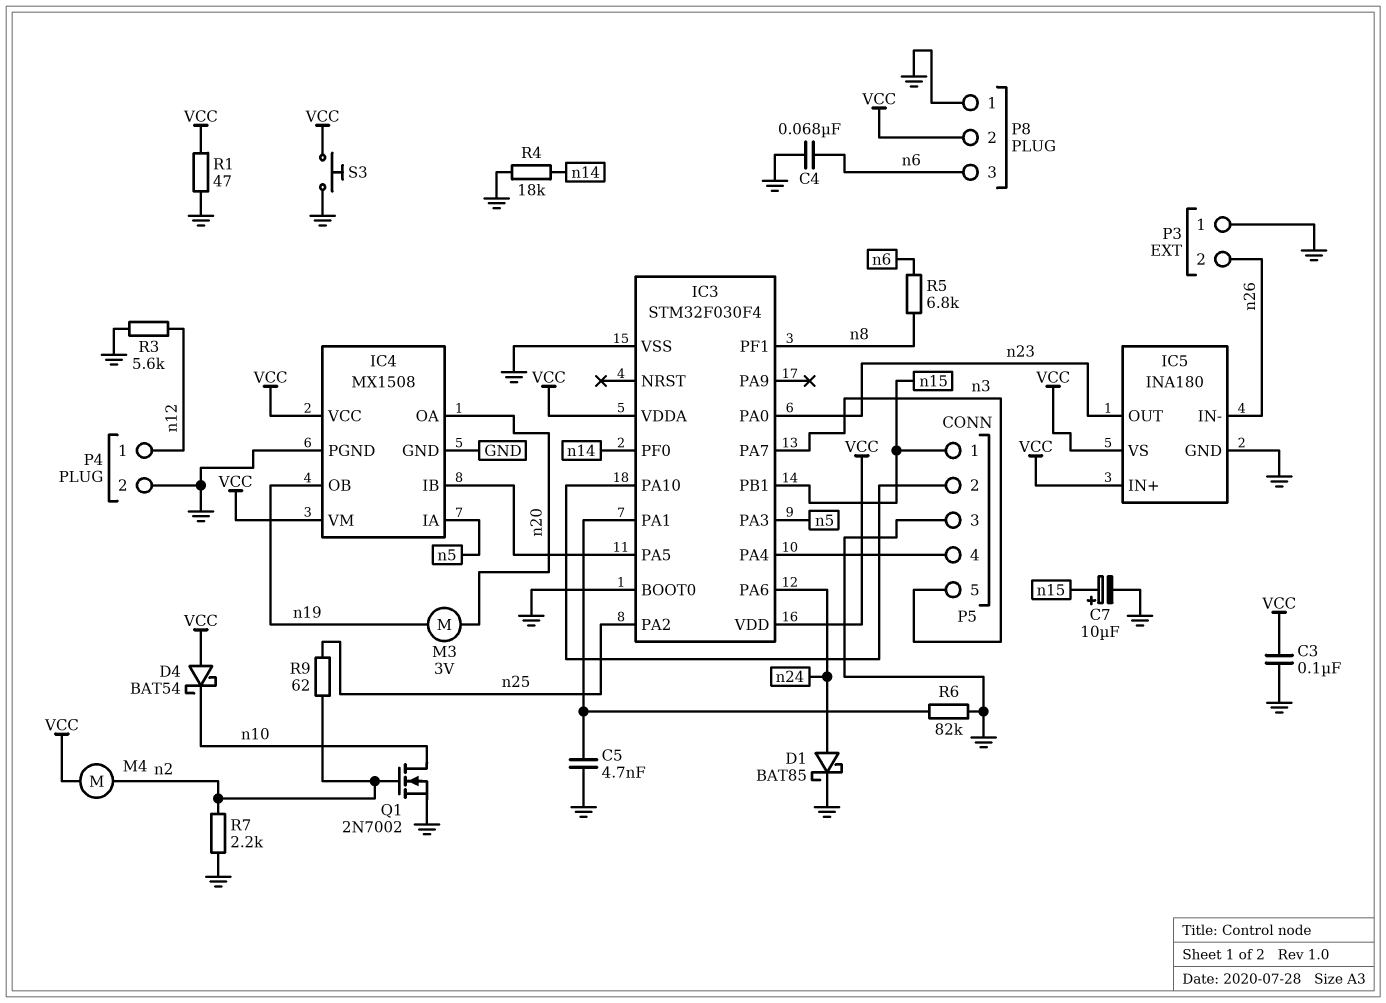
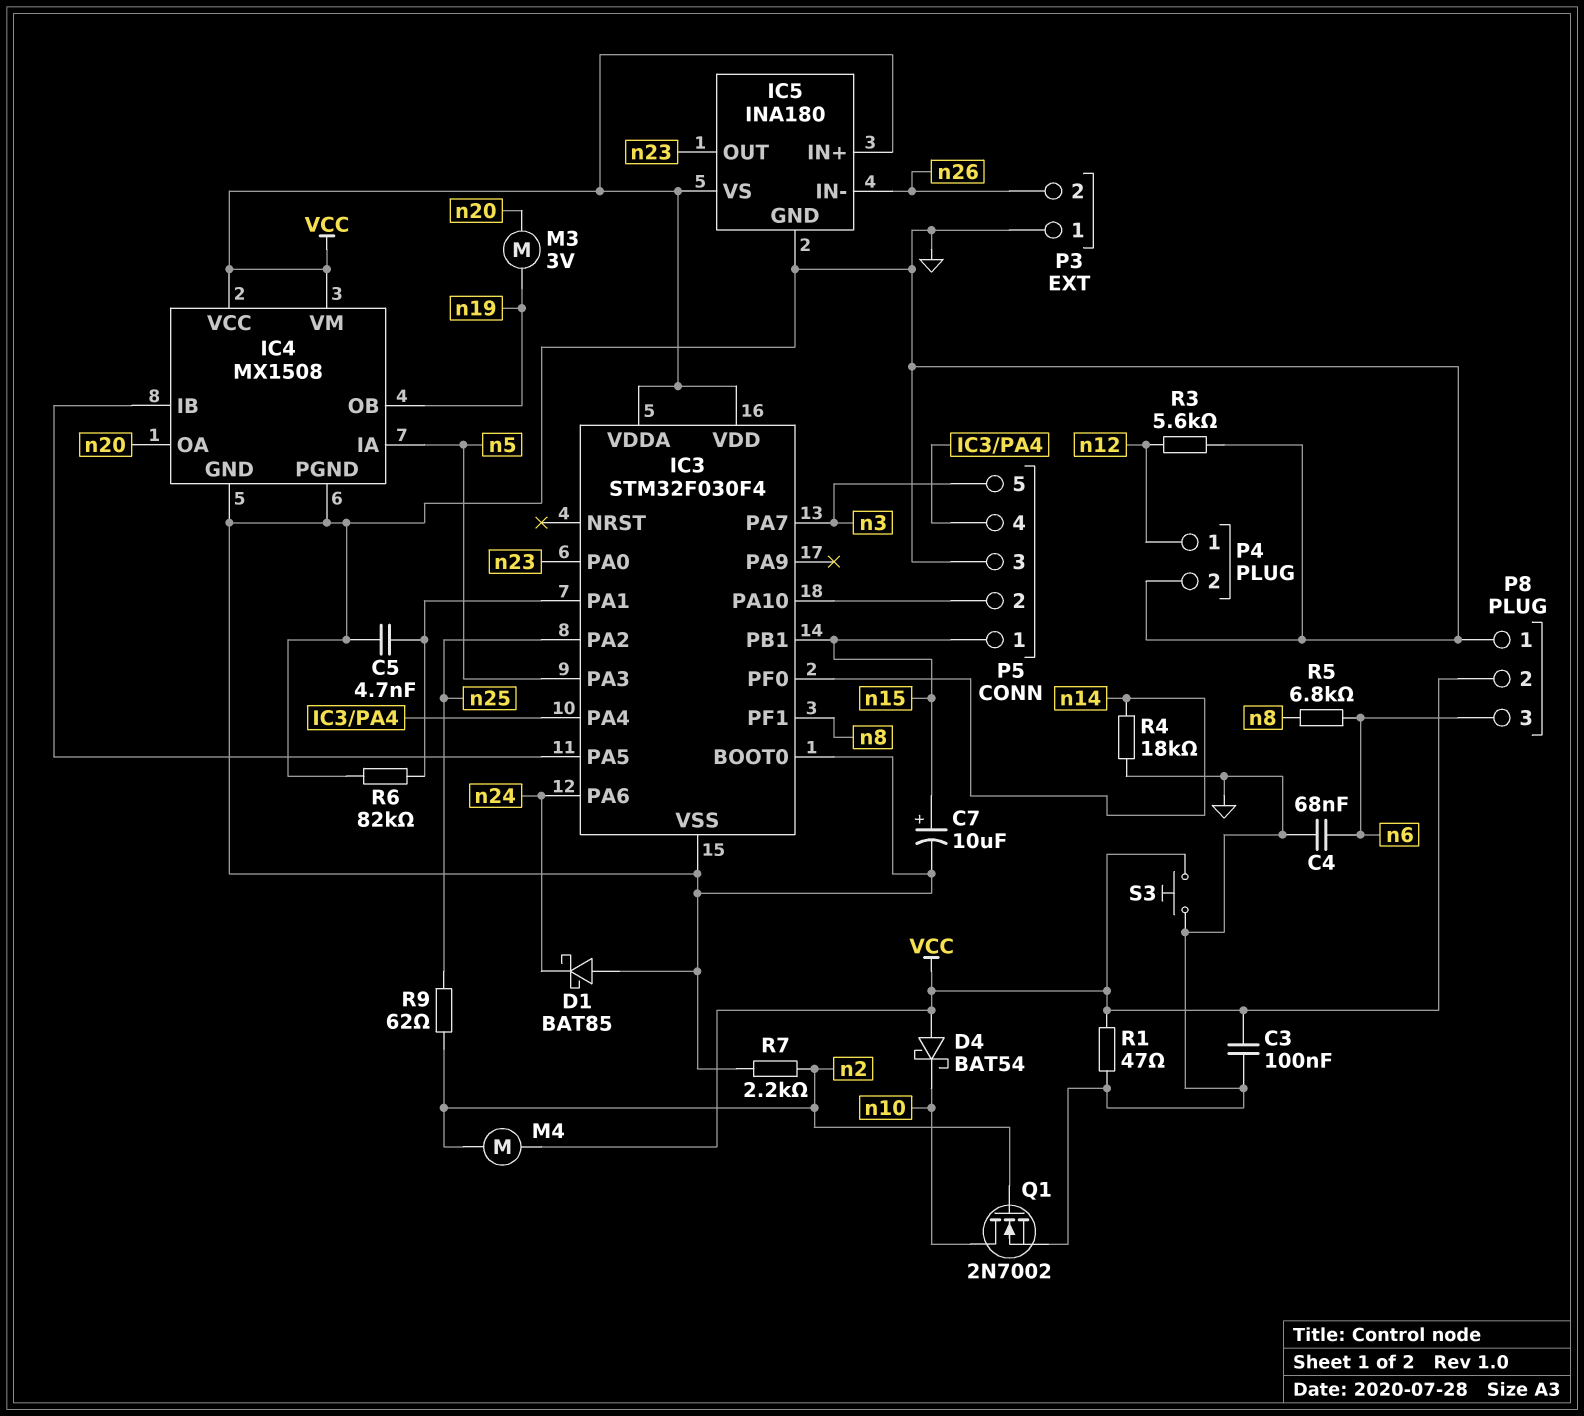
D1: schottky BAT85 (A n24, K GND) -> schottky BAT85 (A GND, K n24)

